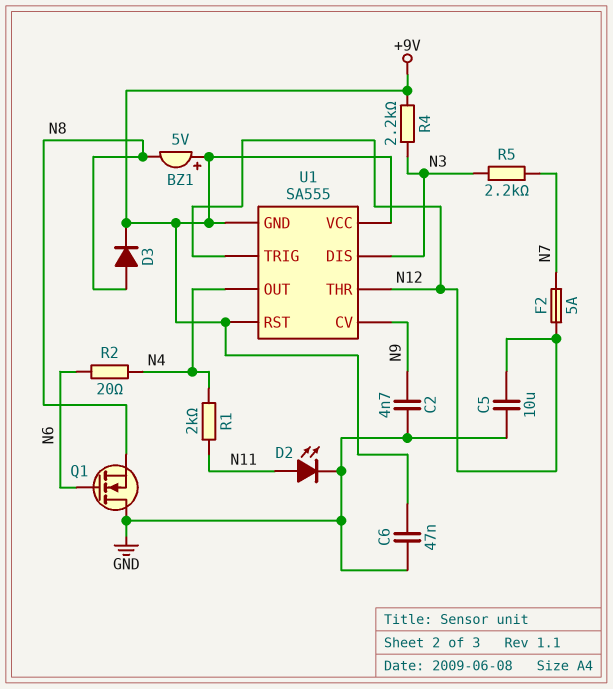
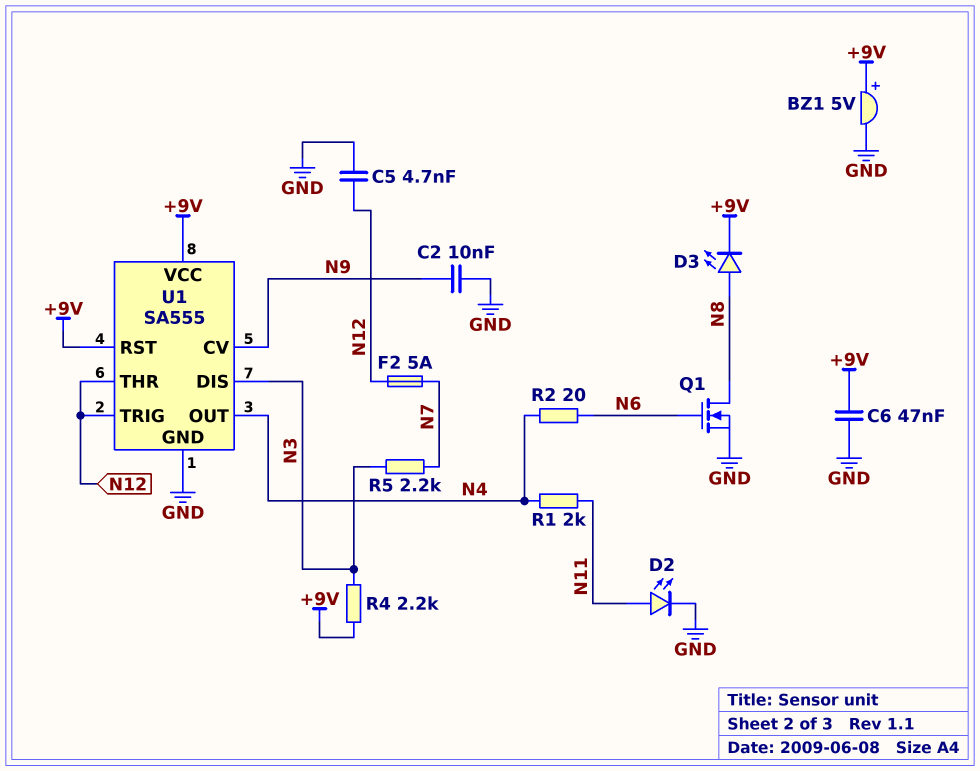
BZ1: buzzer 5V (plus +9V, minus N8) -> buzzer 5V (plus +9V, minus GND)
C2: 4.7nF (GND, N9) -> 10nF (GND, N9)
C5: 10uF (GND, N12) -> 4.7nF (GND, N12)
D3: diode (A N8, K +9V) -> LED (A N8, K +9V)
Q1: NMOS (G N6, D GND, S N8) -> NMOS (G N6, D N8, S GND)
U1 pin GND: +9V -> GND

